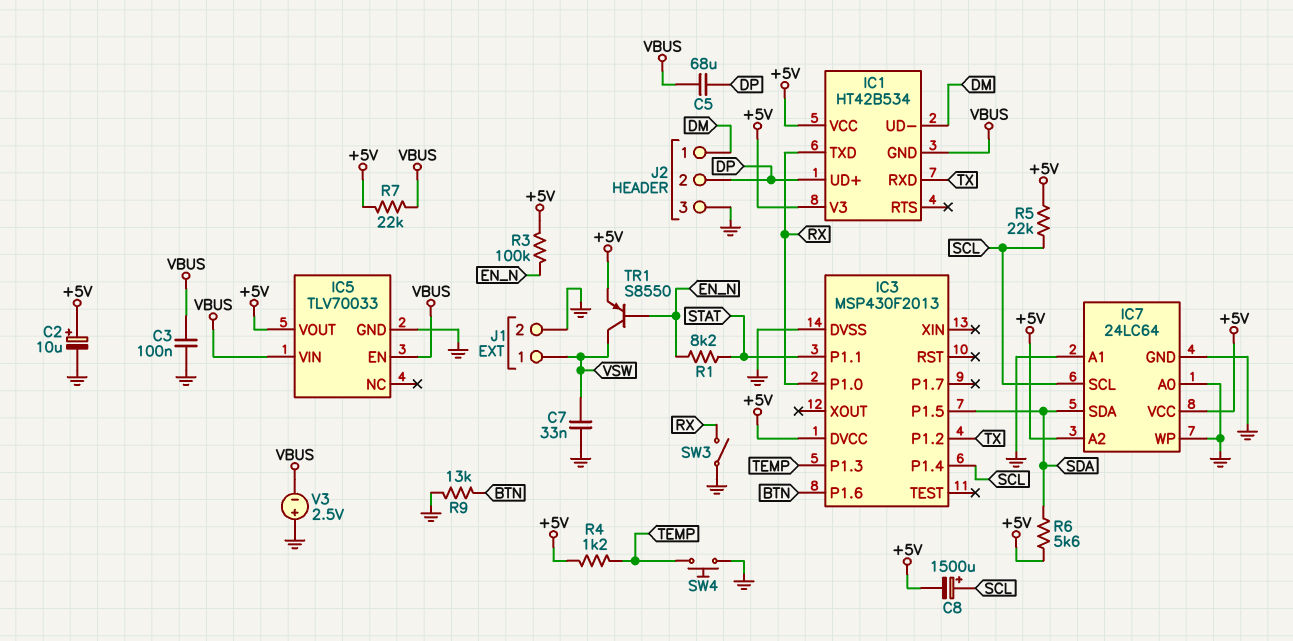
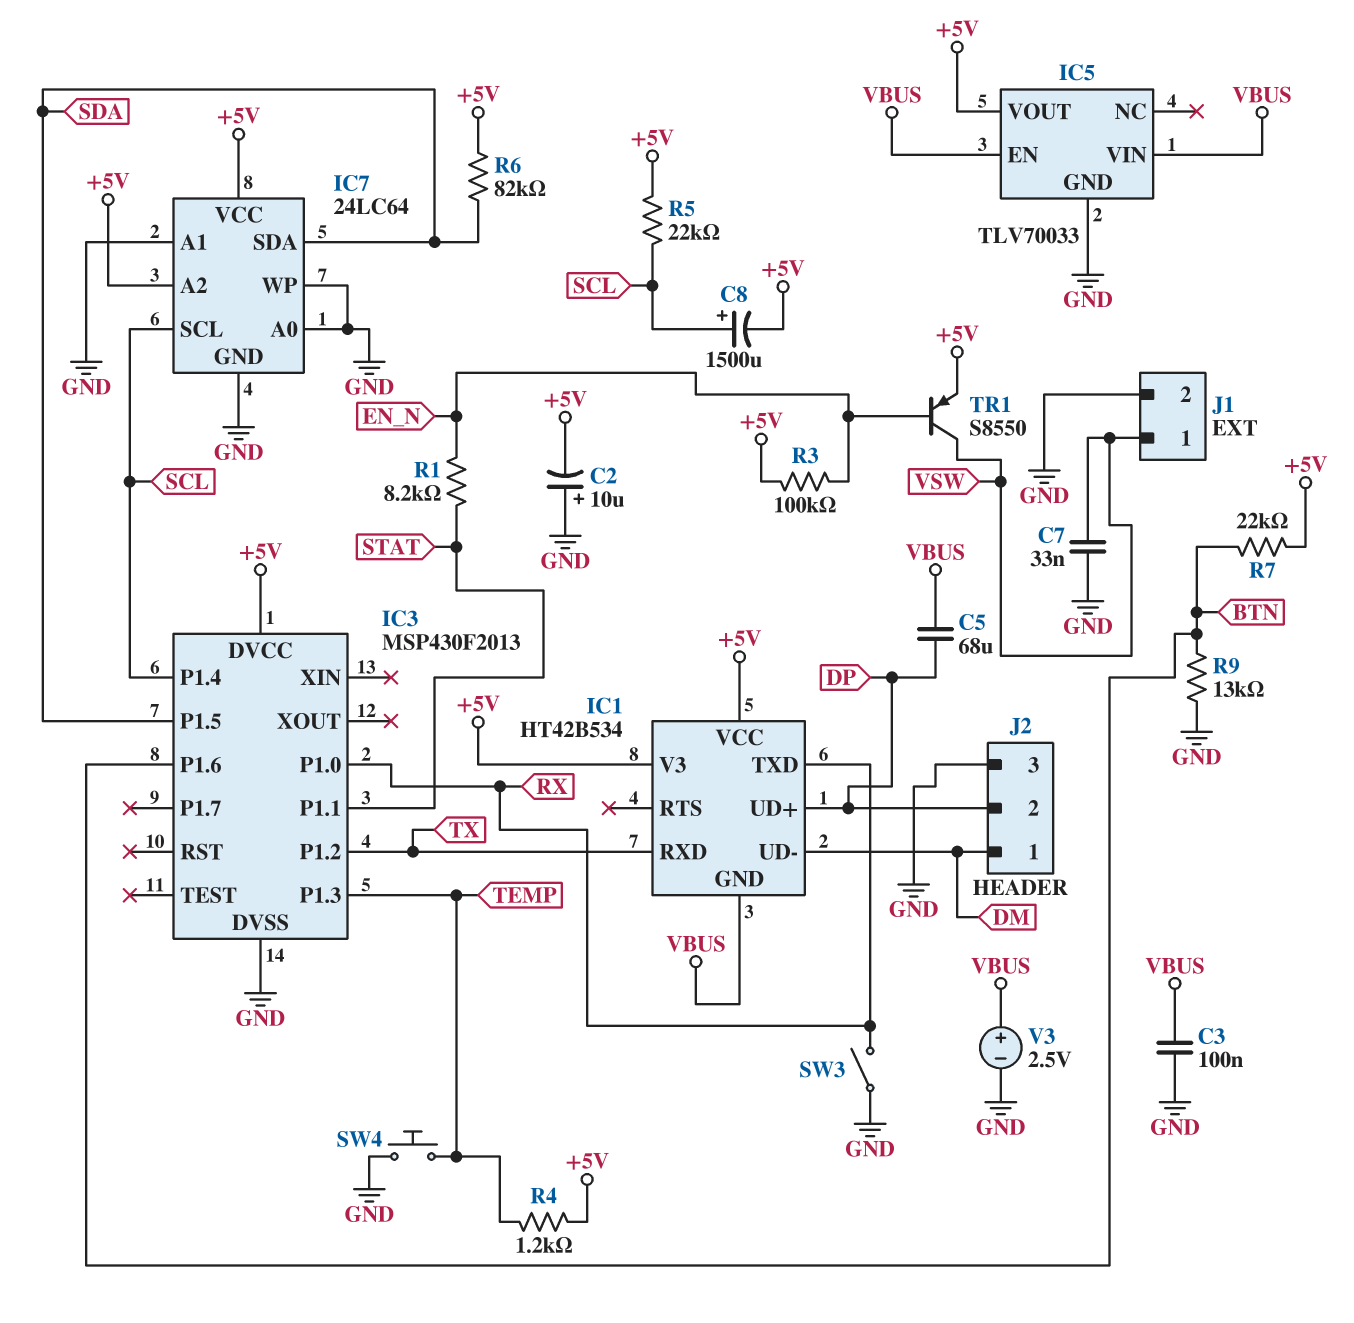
C2: 10uF (plus +5V, minus GND) -> 10uF (plus GND, minus +5V)
R6: 5.6k (+5V, SDA) -> 82k (+5V, SDA)
R7: 22k (+5V, VBUS) -> 22k (+5V, BTN)
V3: 2.5V (plus GND, minus VBUS) -> 2.5V (plus VBUS, minus GND)

